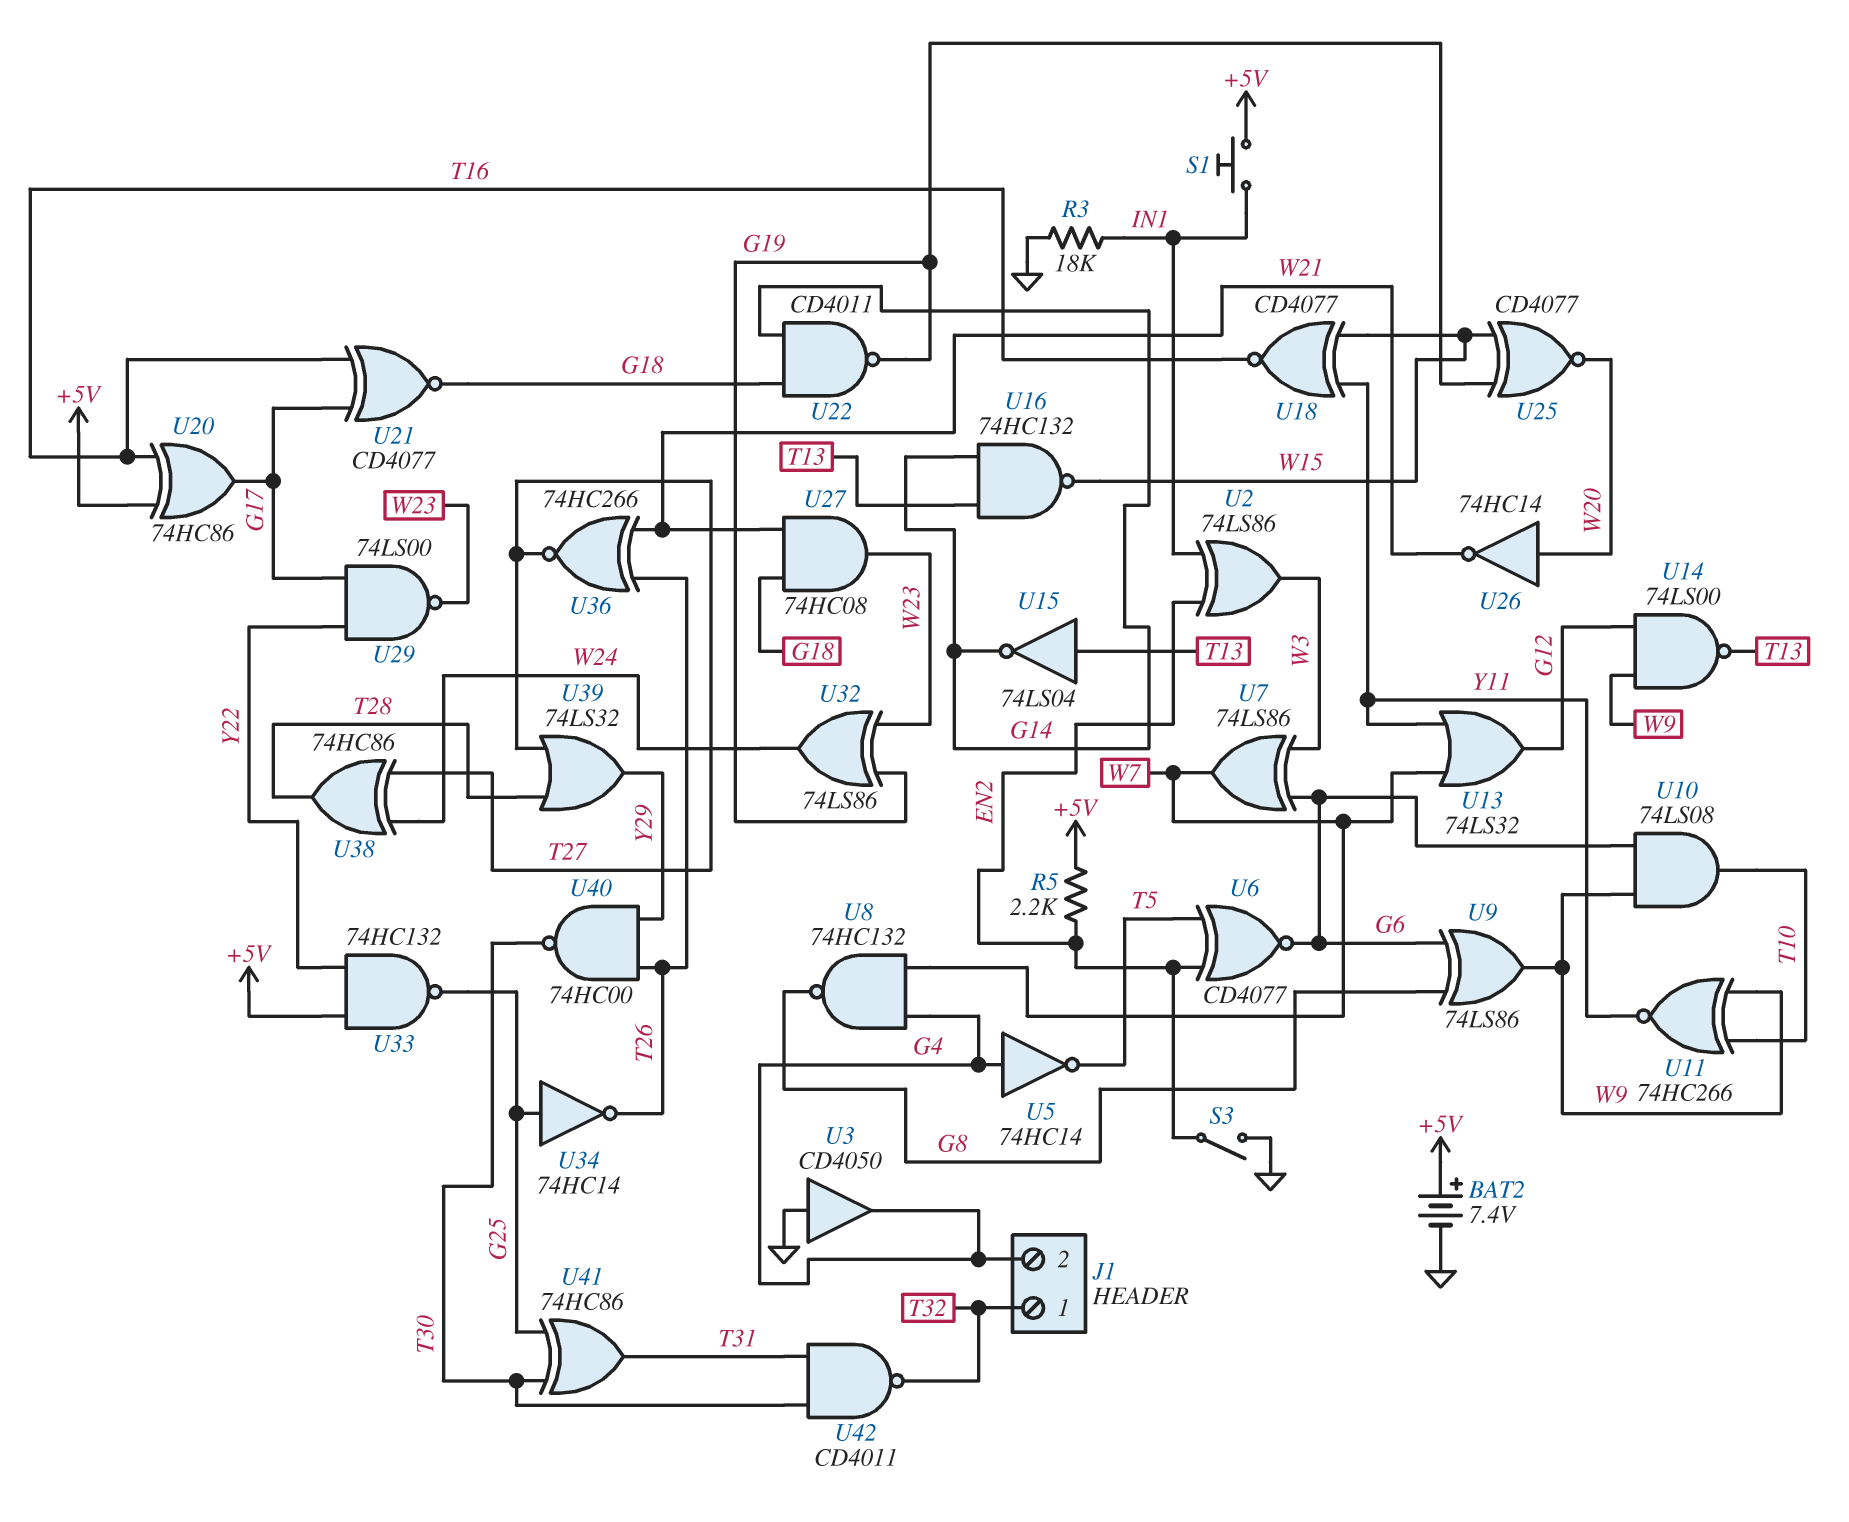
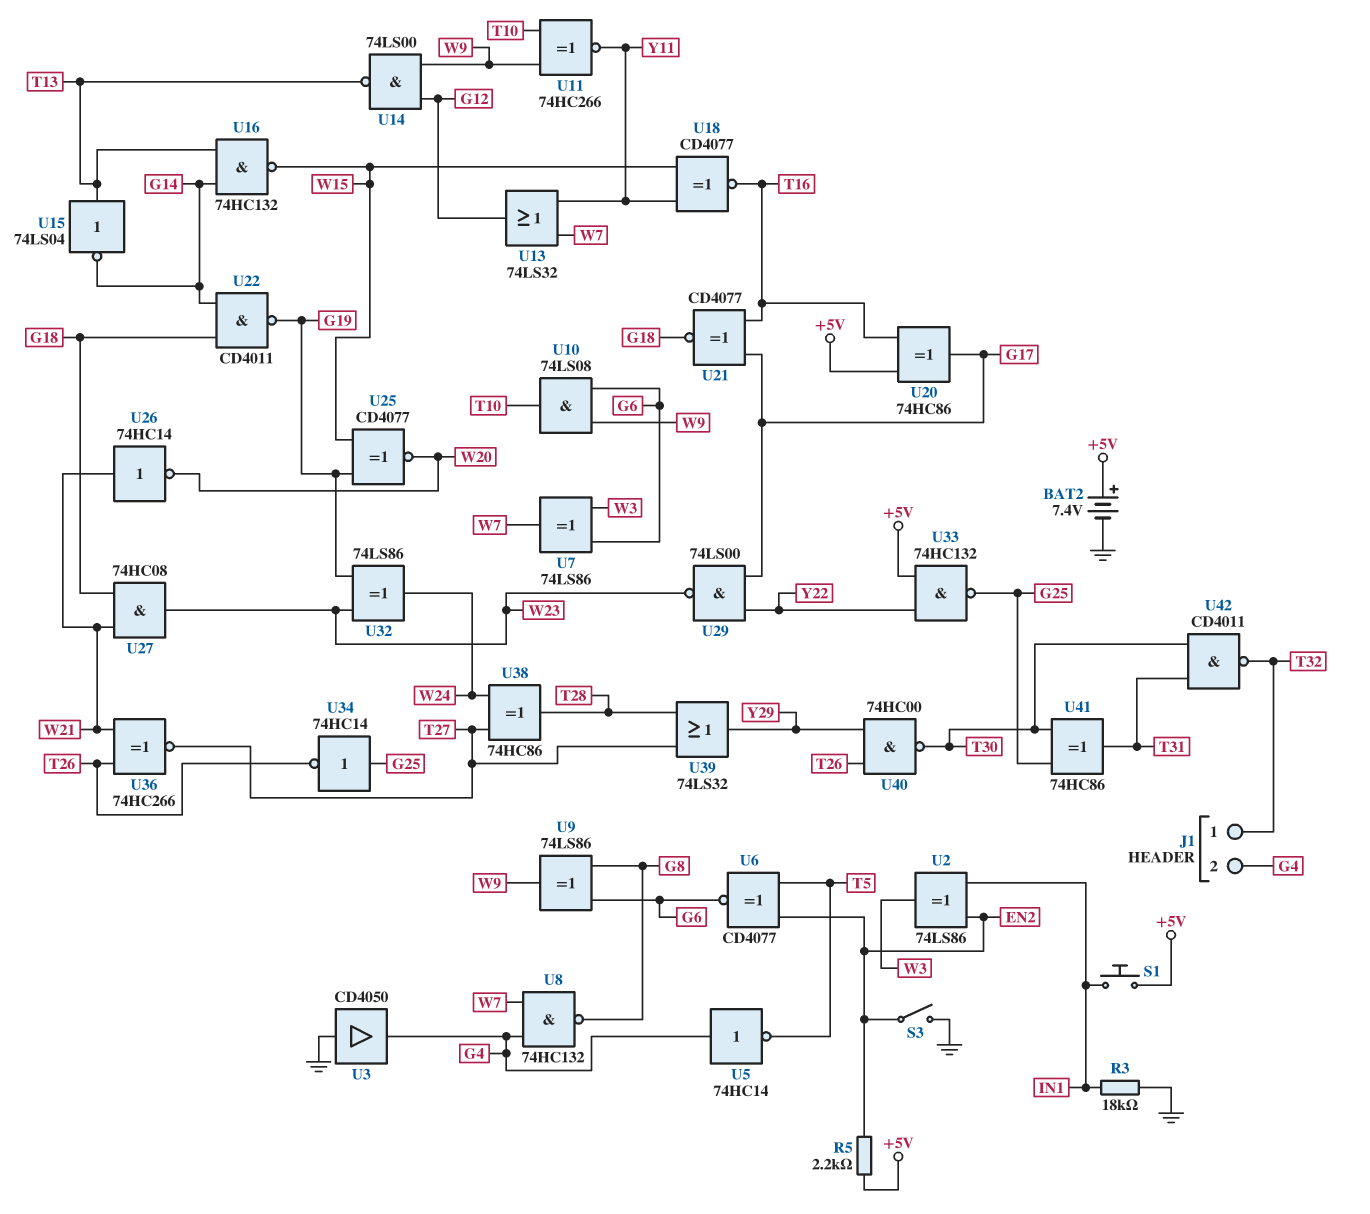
U26: NOT 74HC14 (in W20, out W21) -> NOT 74HC14 (in W21, out W20)

